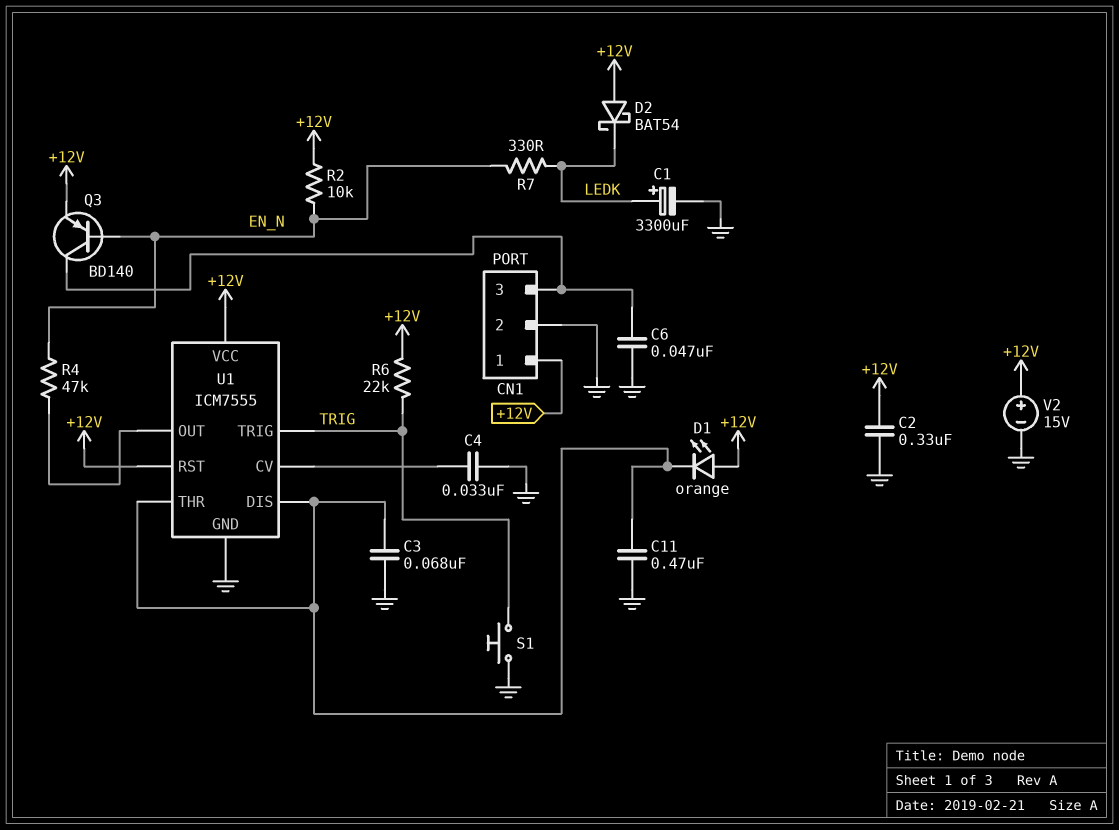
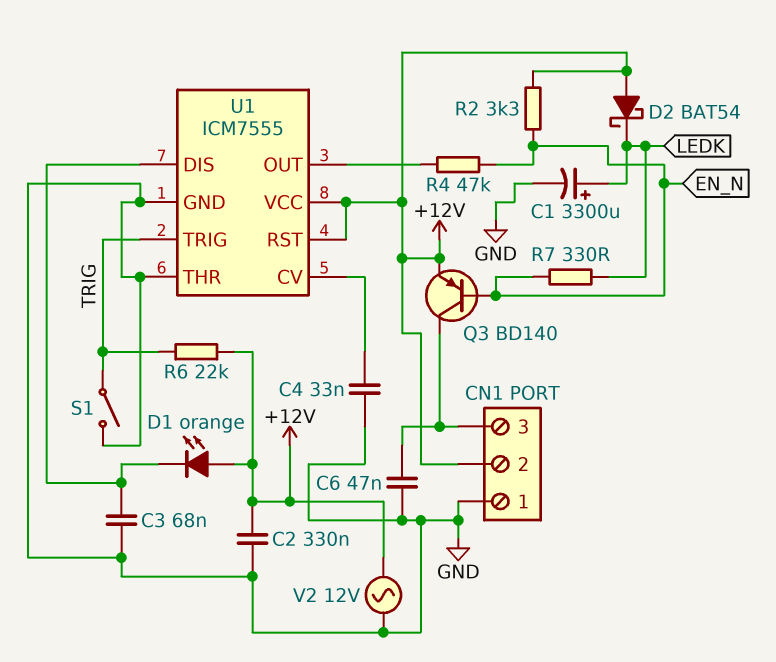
C11: 470nF (GND, U1/DIS) -> none
CN1 pin 1: +12V -> GND
CN1 pin 2: GND -> +12V
R2: 10k (+12V, EN_N) -> 3.3k (+12V, EN_N)
S1: button (GND, TRIG) -> switch (GND, TRIG)
U1 pin THR: U1/DIS -> GND
V2: 15V (plus +12V, minus GND) -> AC 12V (+12V, GND)

